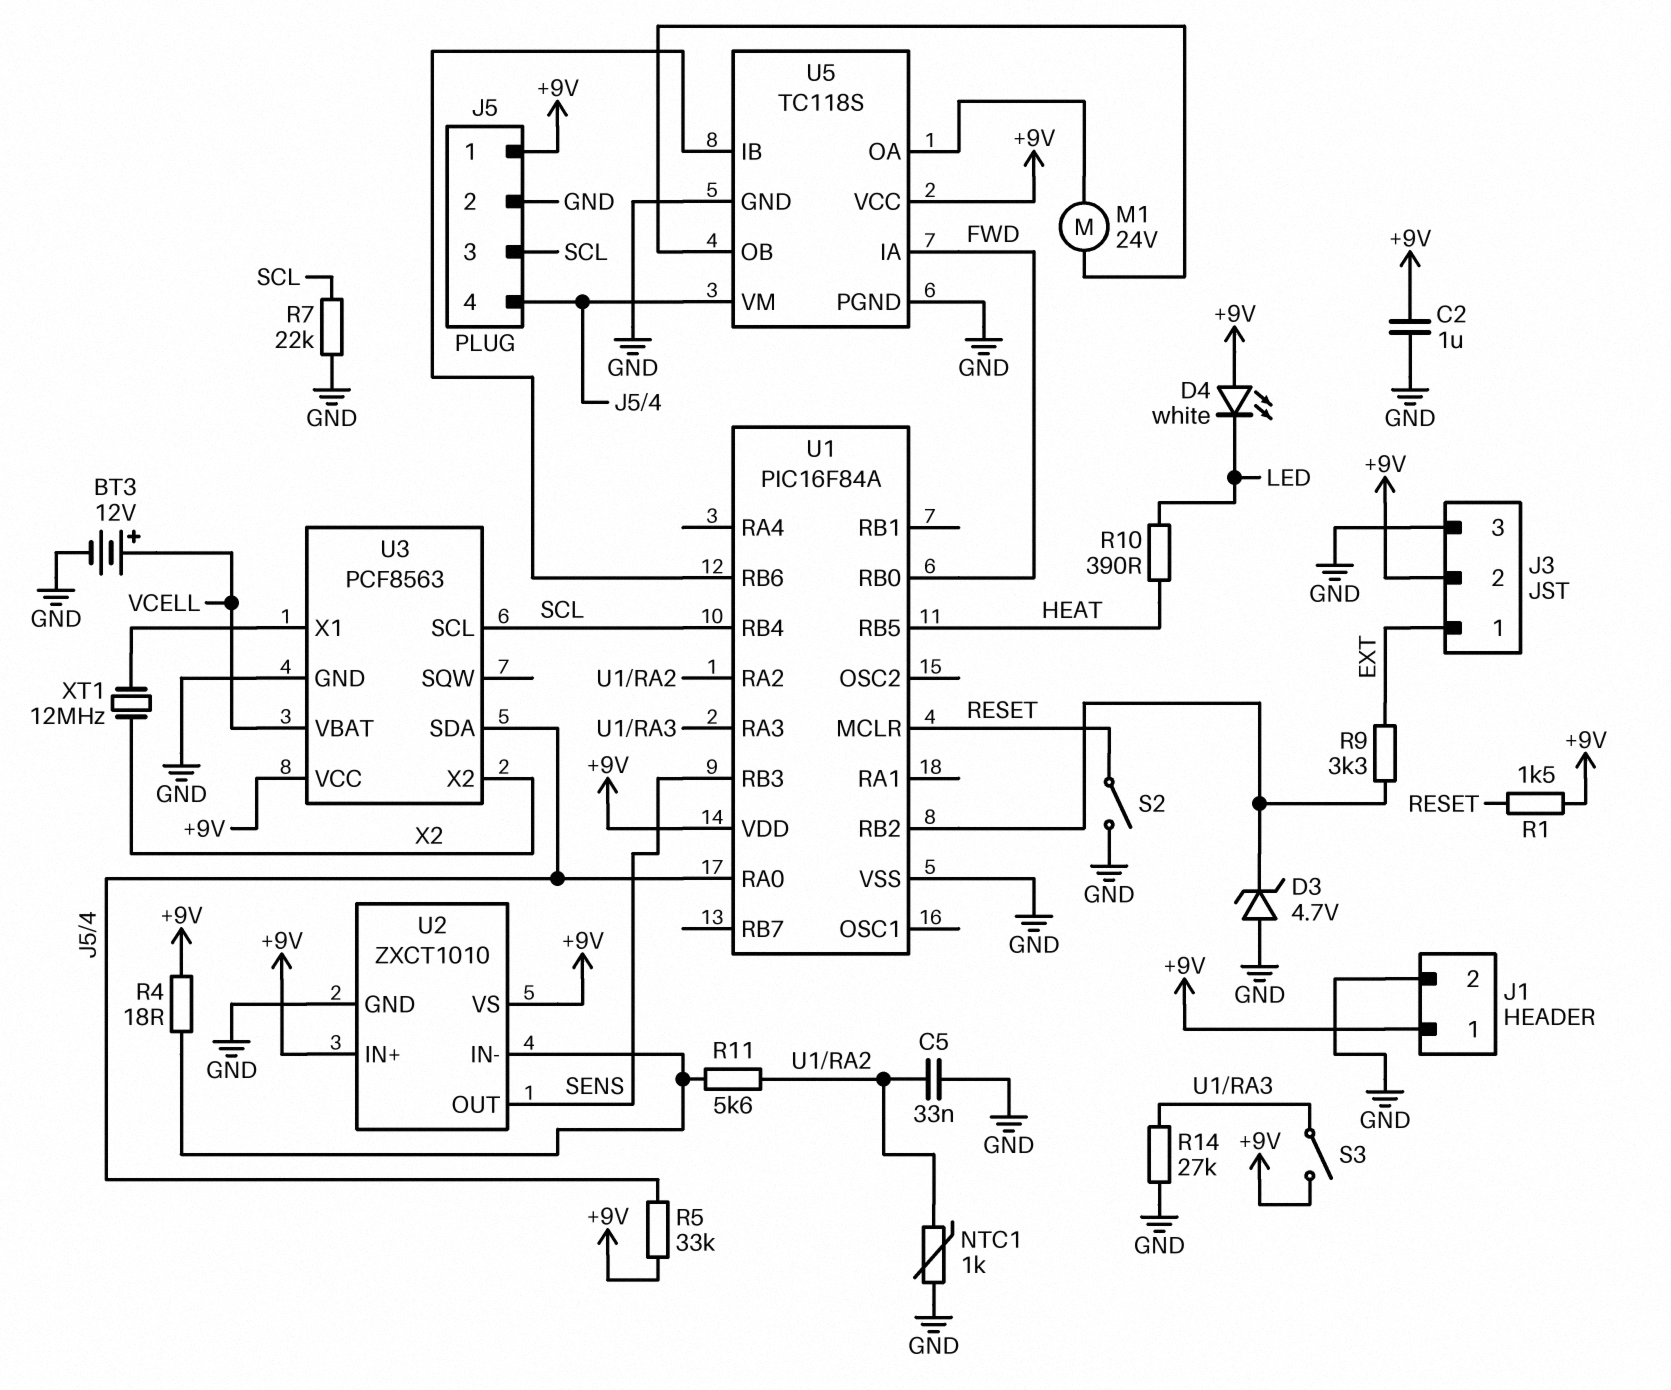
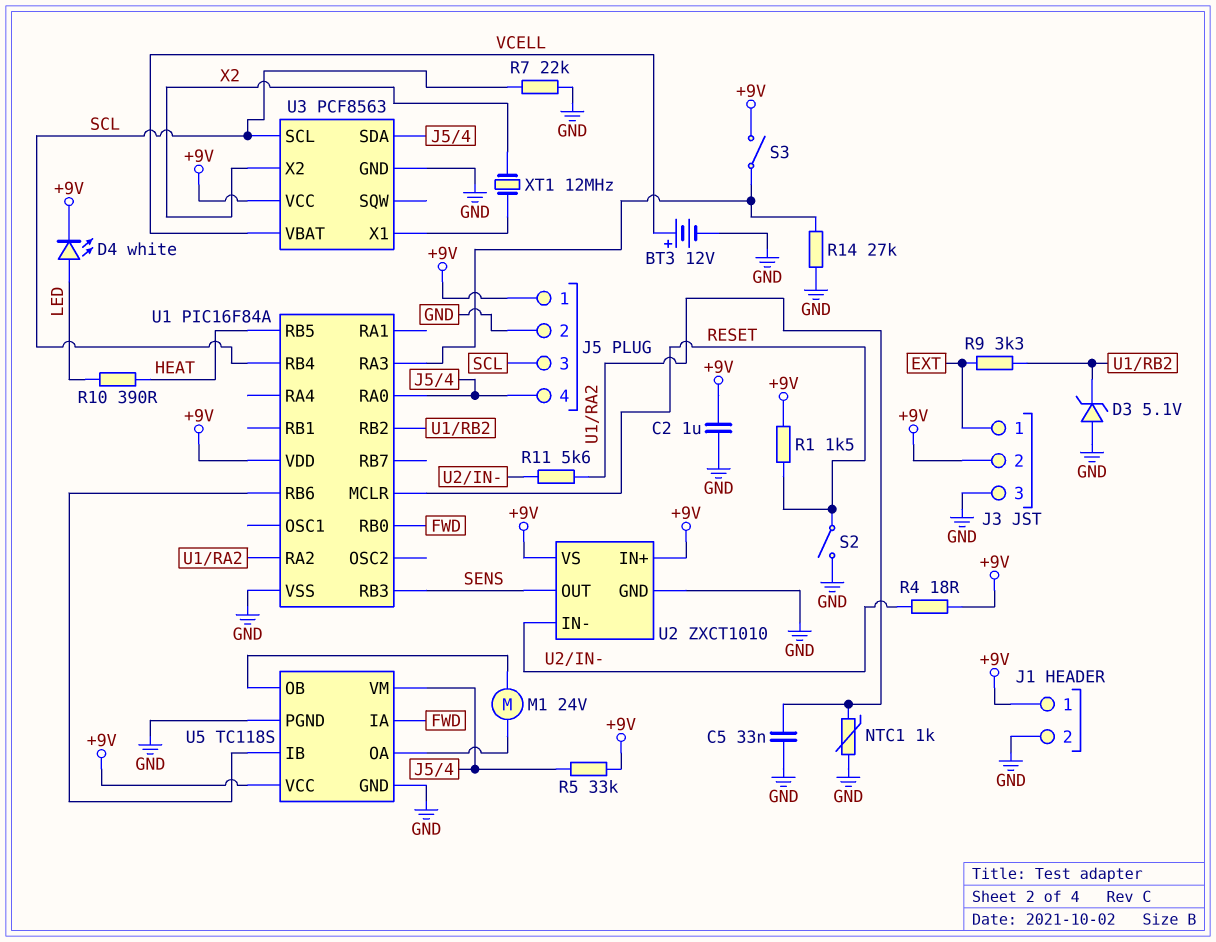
D3: zener 4.7V (A GND, K U1/RB2) -> zener 5.1V (A GND, K U1/RB2)
D4: LED white (A +9V, K LED) -> LED white (A LED, K +9V)

